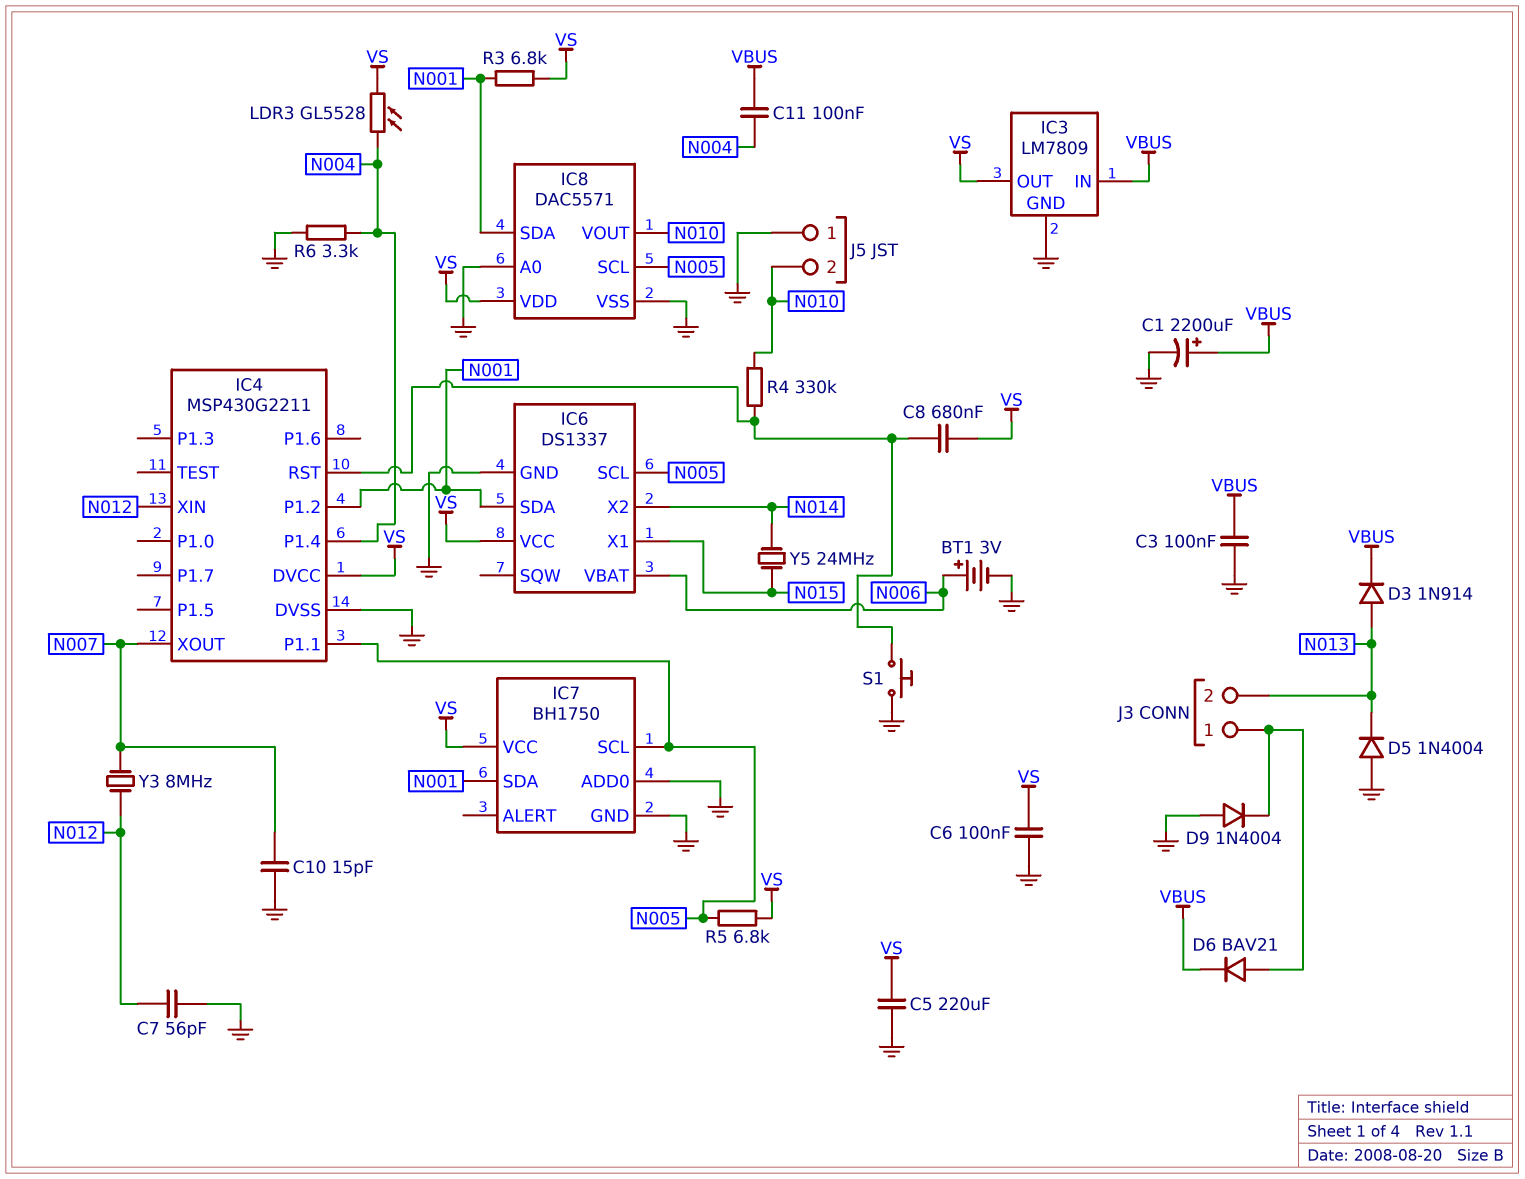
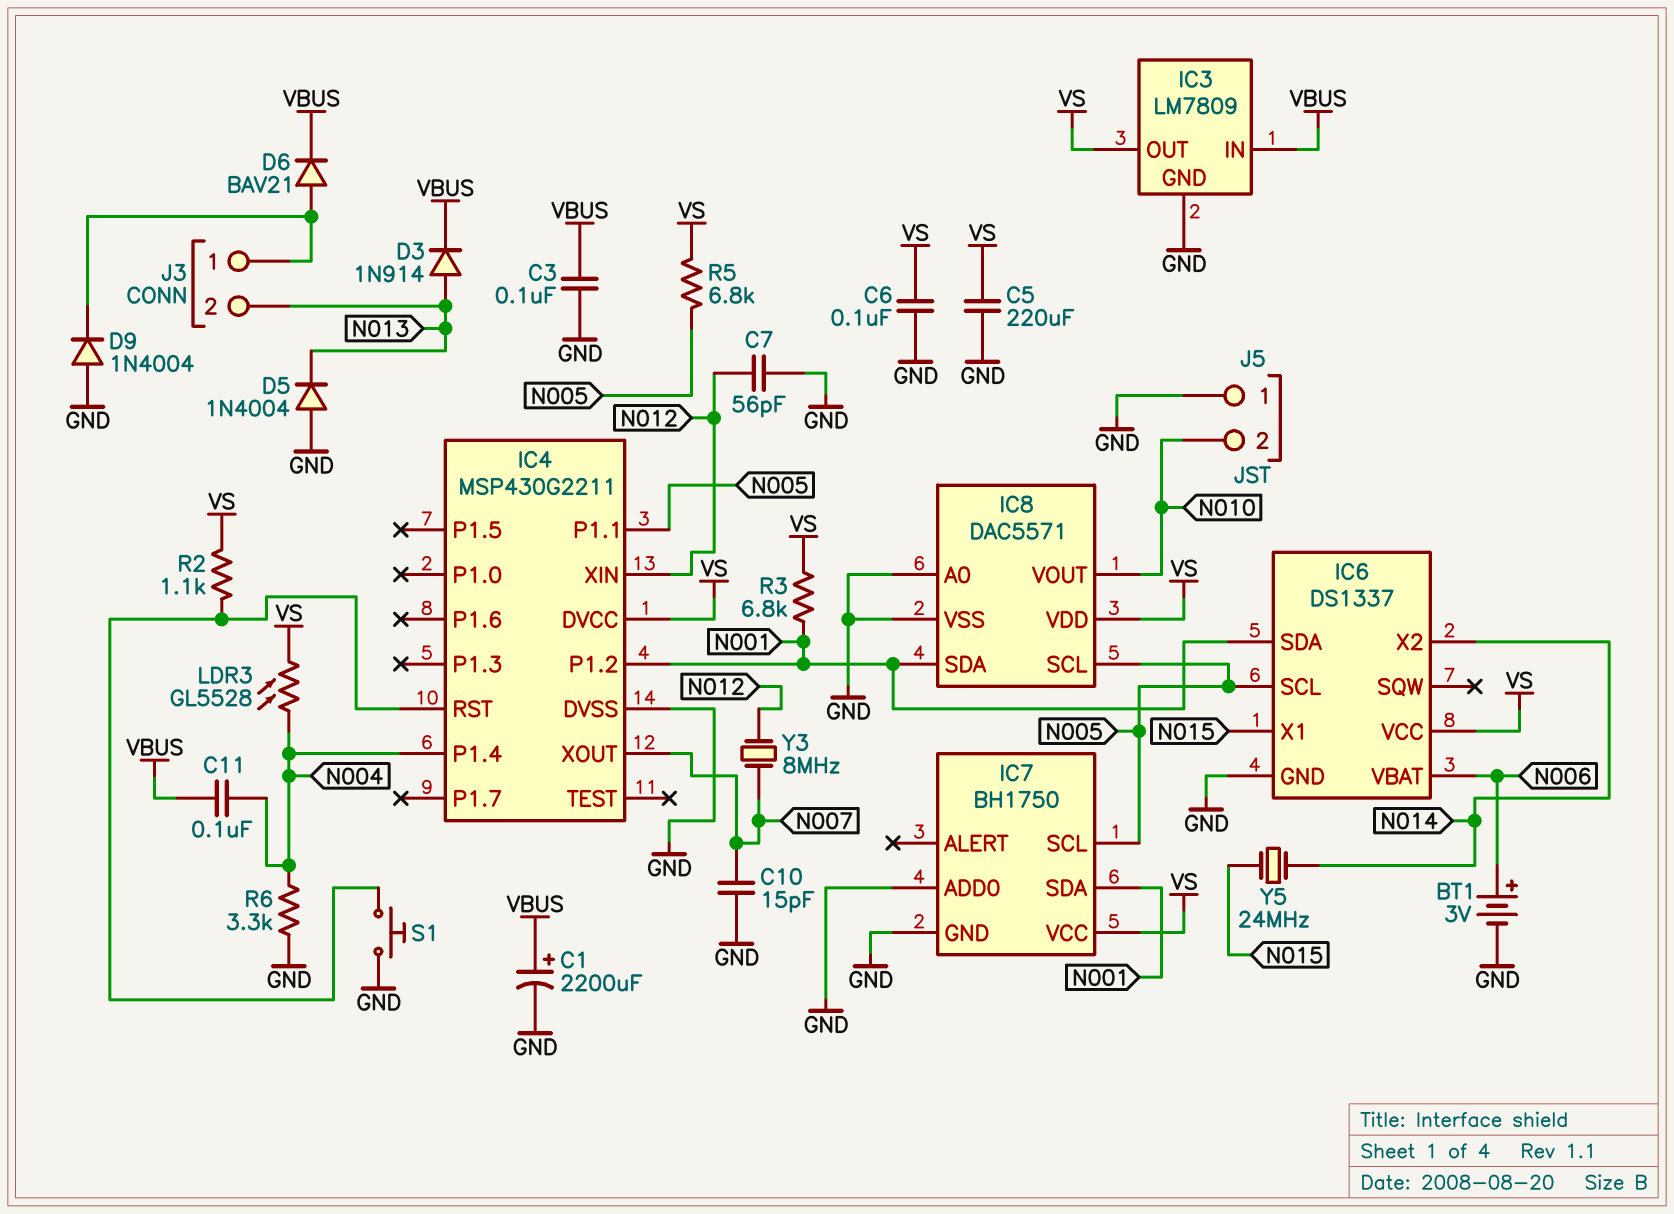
C8: 680nF (IC4/RST, VS) -> none
R2: none -> 1.1k (IC4/RST, VS)
R4: 330k (IC4/RST, N010) -> none

